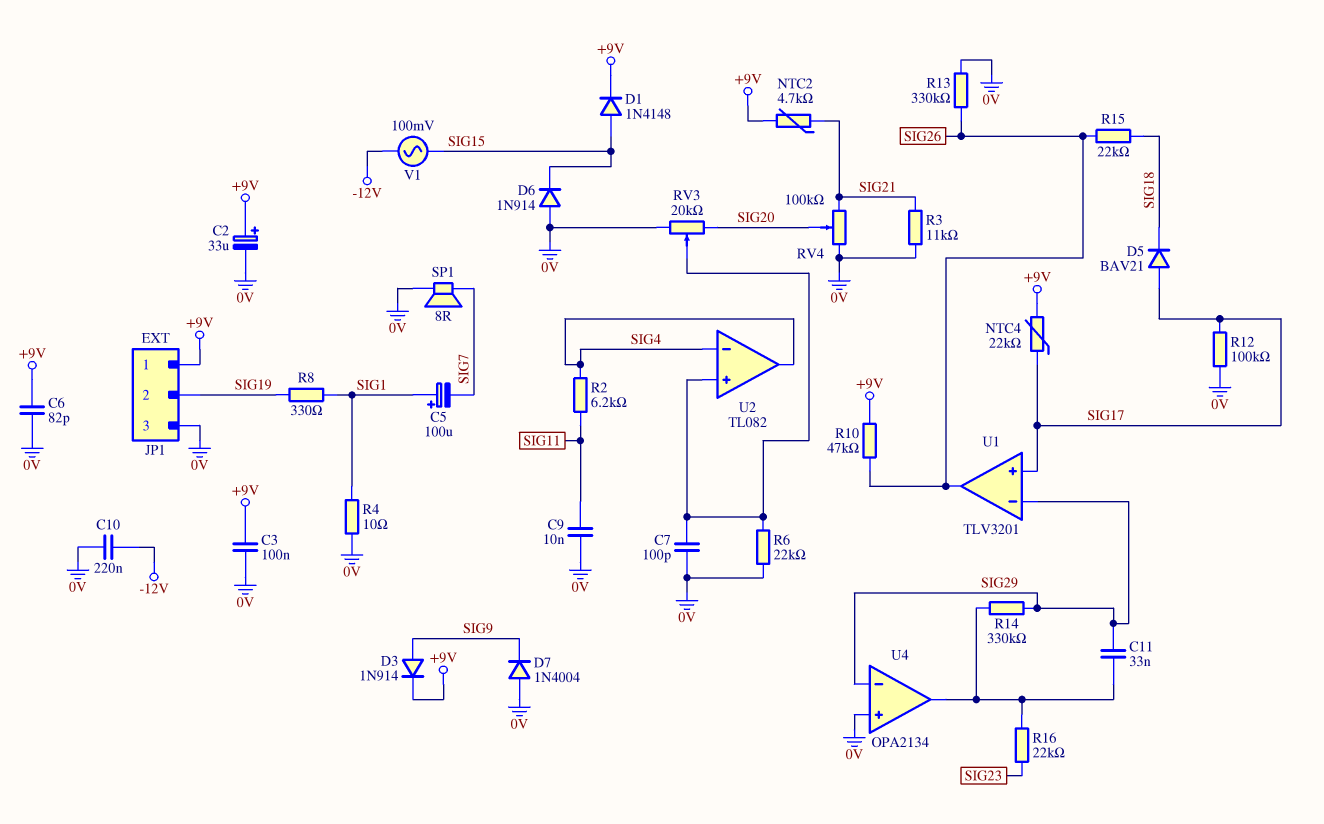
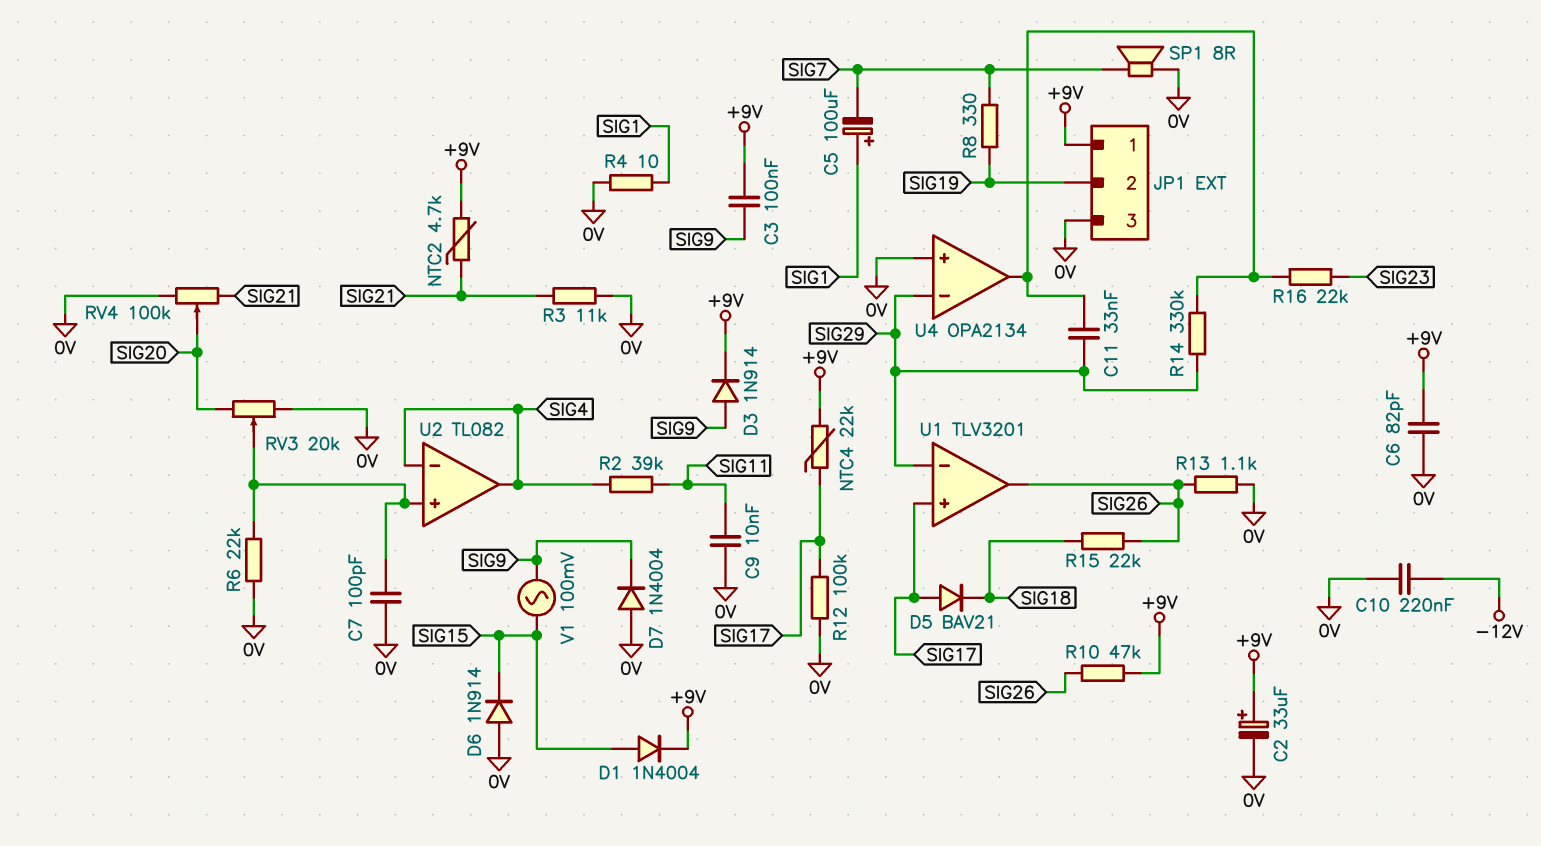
C3: 100nF (+9V, 0V) -> 100nF (+9V, SIG9)
D1: diode 1N4148 (A SIG15, K +9V) -> diode 1N4004 (A SIG15, K +9V)
R2: 6.2k (SIG4, SIG11) -> 39k (SIG4, SIG11)
R8: 330 (SIG1, SIG19) -> 330 (SIG7, SIG19)
R13: 330k (0V, SIG26) -> 1.1k (0V, SIG26)
V1: AC 100mV (-12V, SIG15) -> AC 100mV (SIG9, SIG15)

